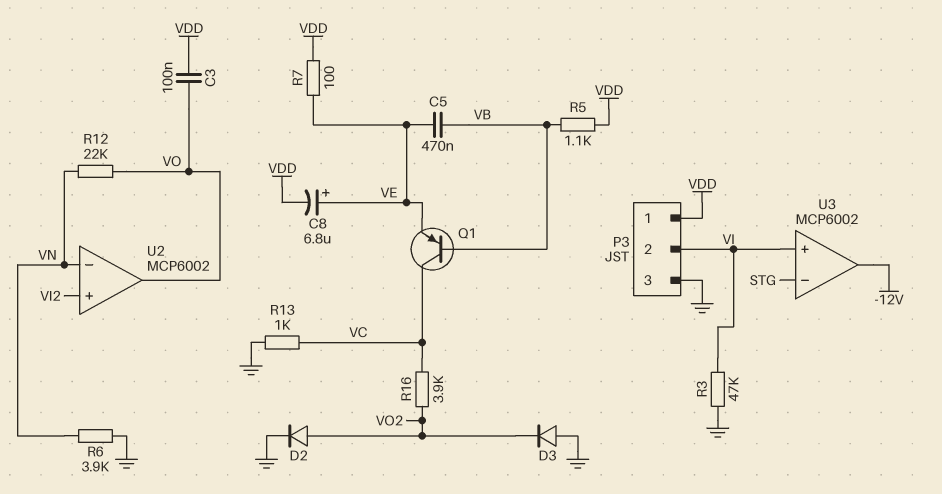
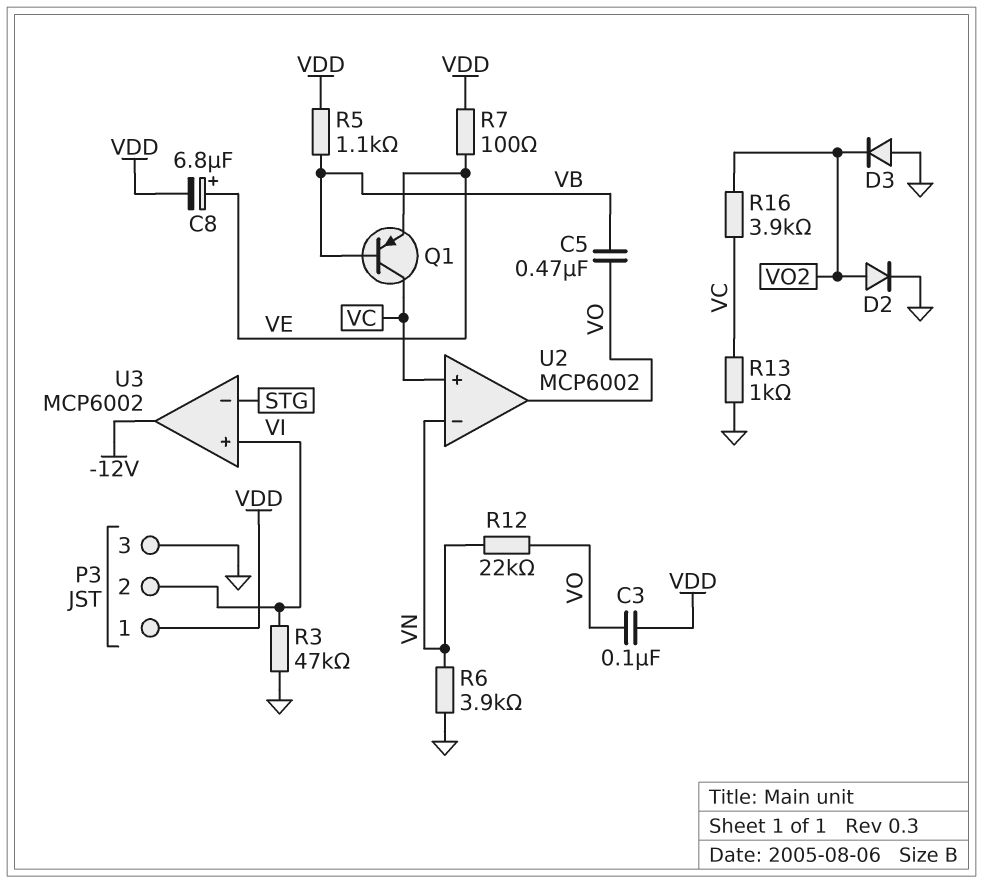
C5: 470nF (VB, VE) -> 470nF (VB, VO)
U2 pin in+: VI2 -> VC

